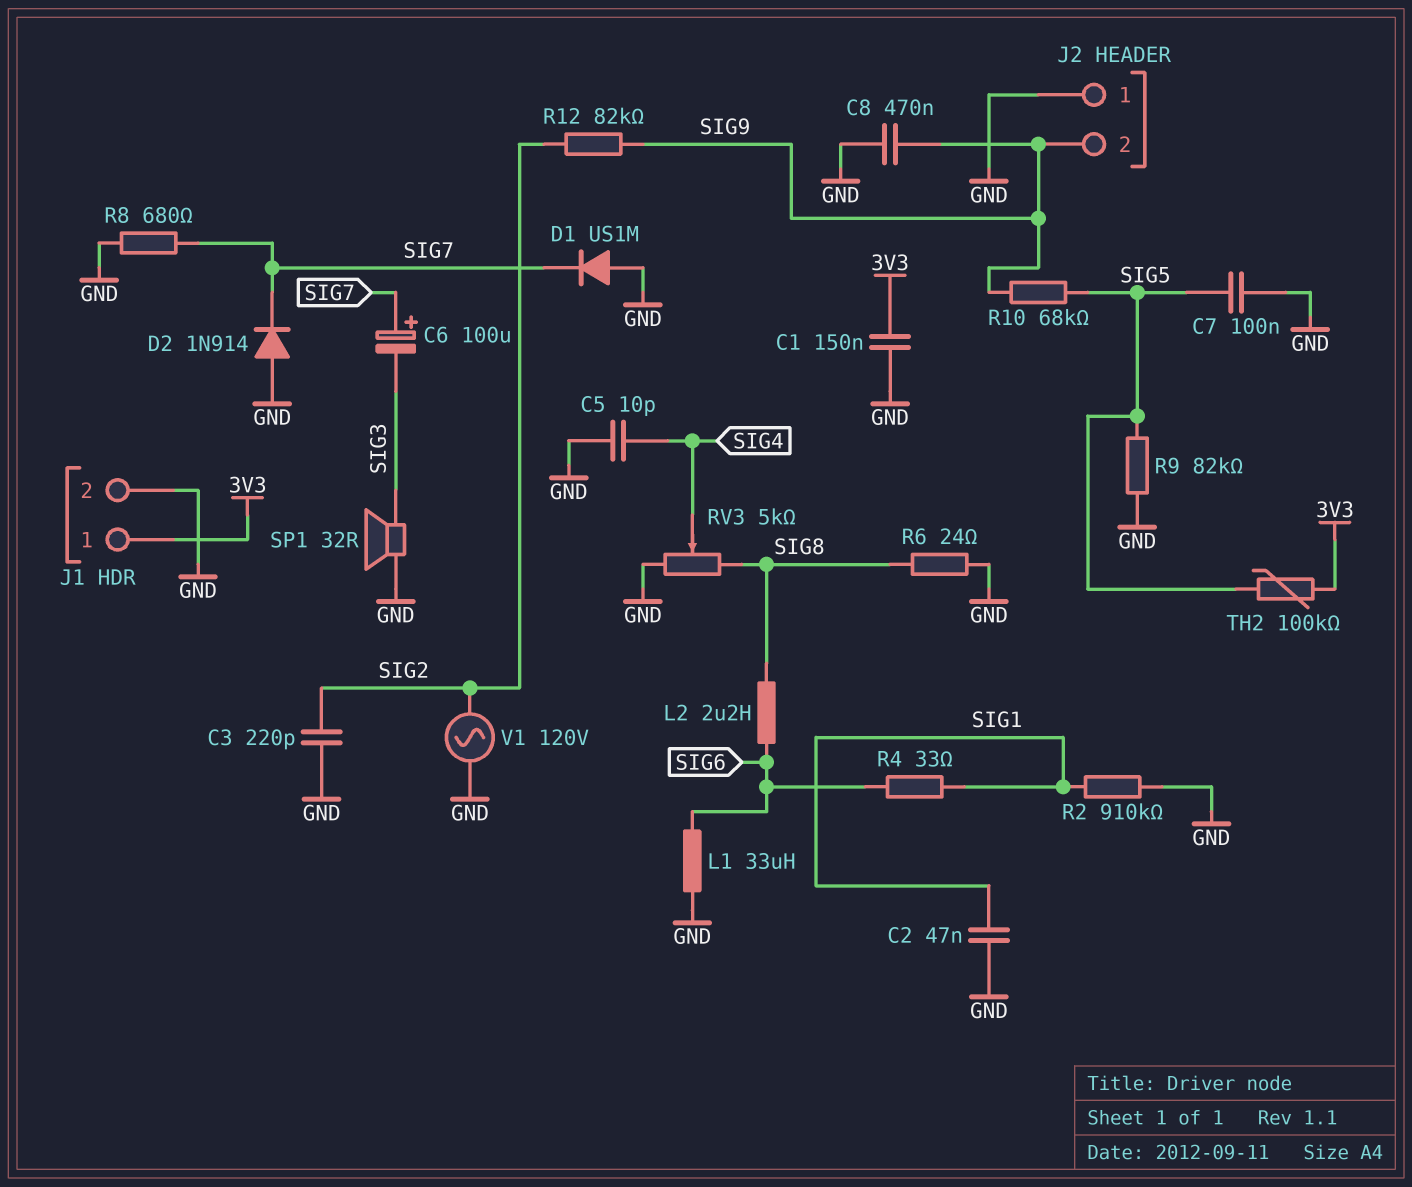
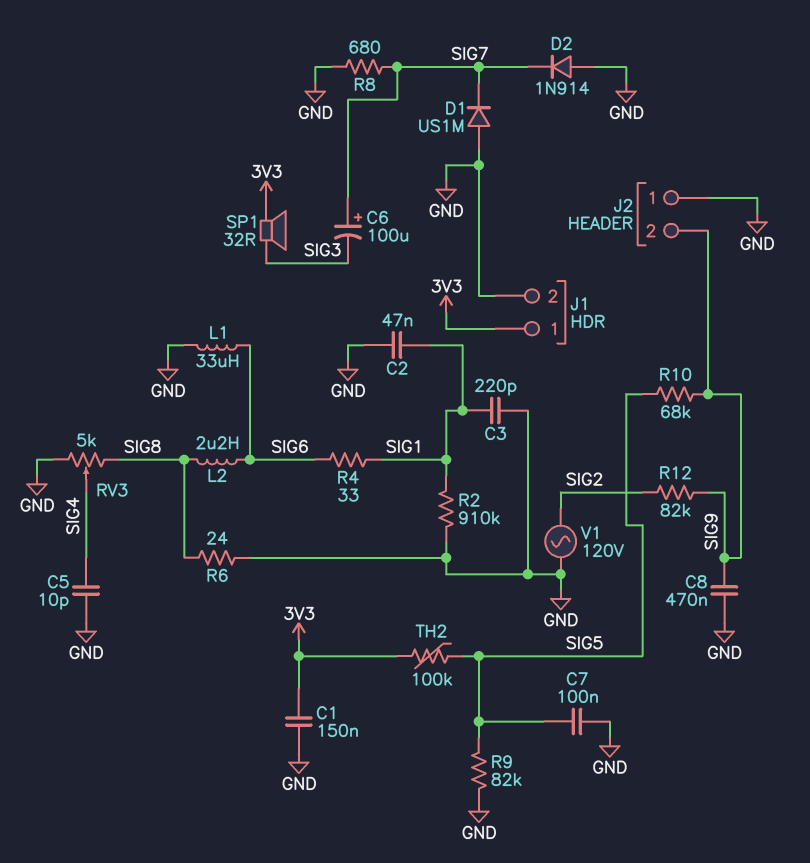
C3: 220pF (GND, SIG2) -> 220pF (GND, SIG1)
SP1: speaker 32R (GND, SIG3) -> speaker 32R (3V3, SIG3)

